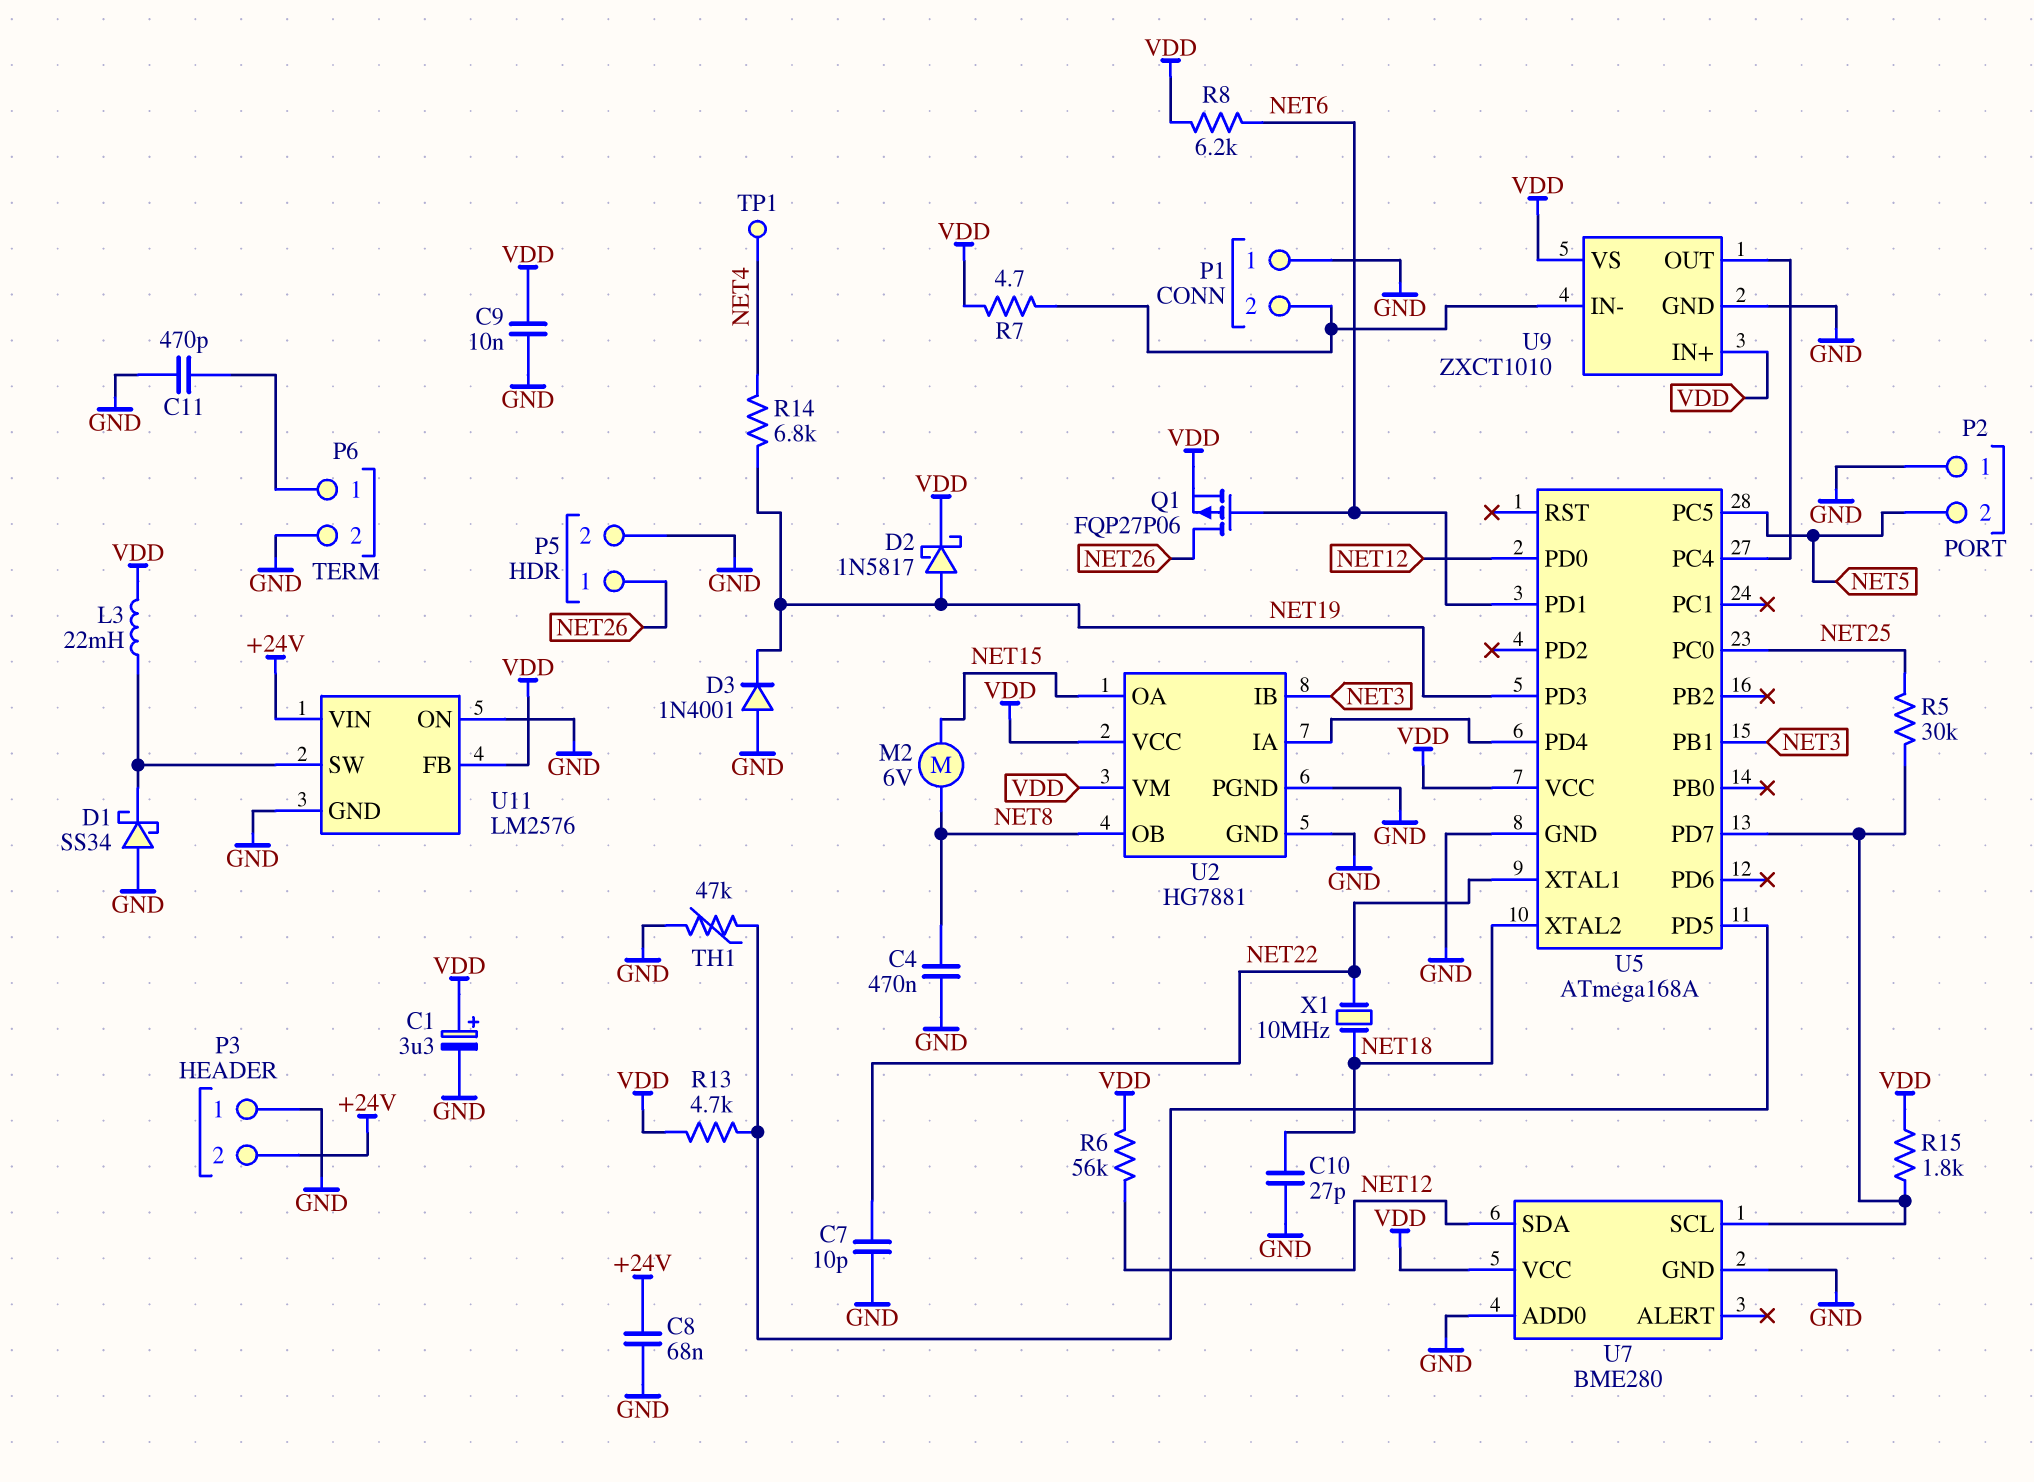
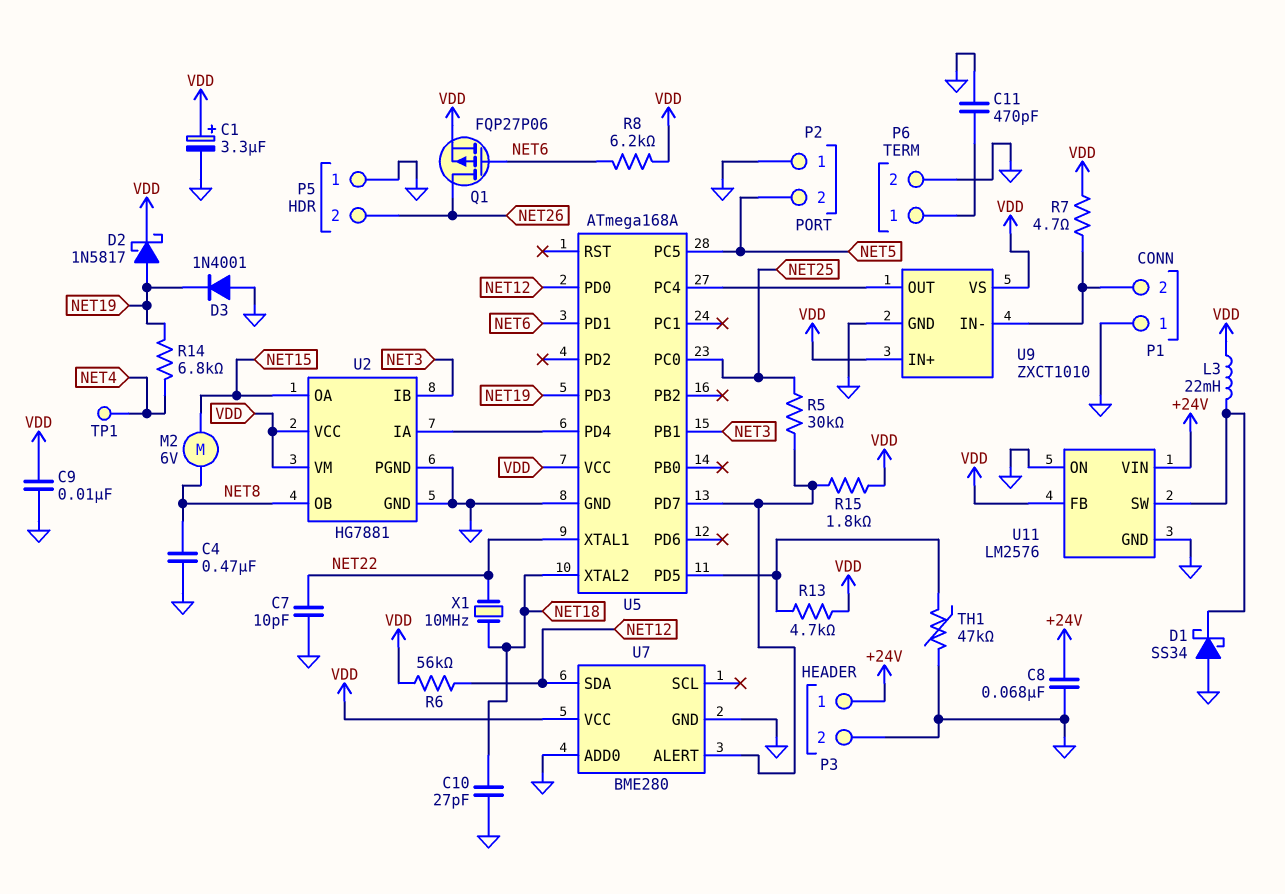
P3 pin 1: GND -> +24V
P3 pin 2: +24V -> GND
P5 pin 1: NET26 -> GND
P5 pin 2: GND -> NET26
U7 pin ALERT: none -> U5/PD7
U7 pin SCL: U5/PD7 -> none

